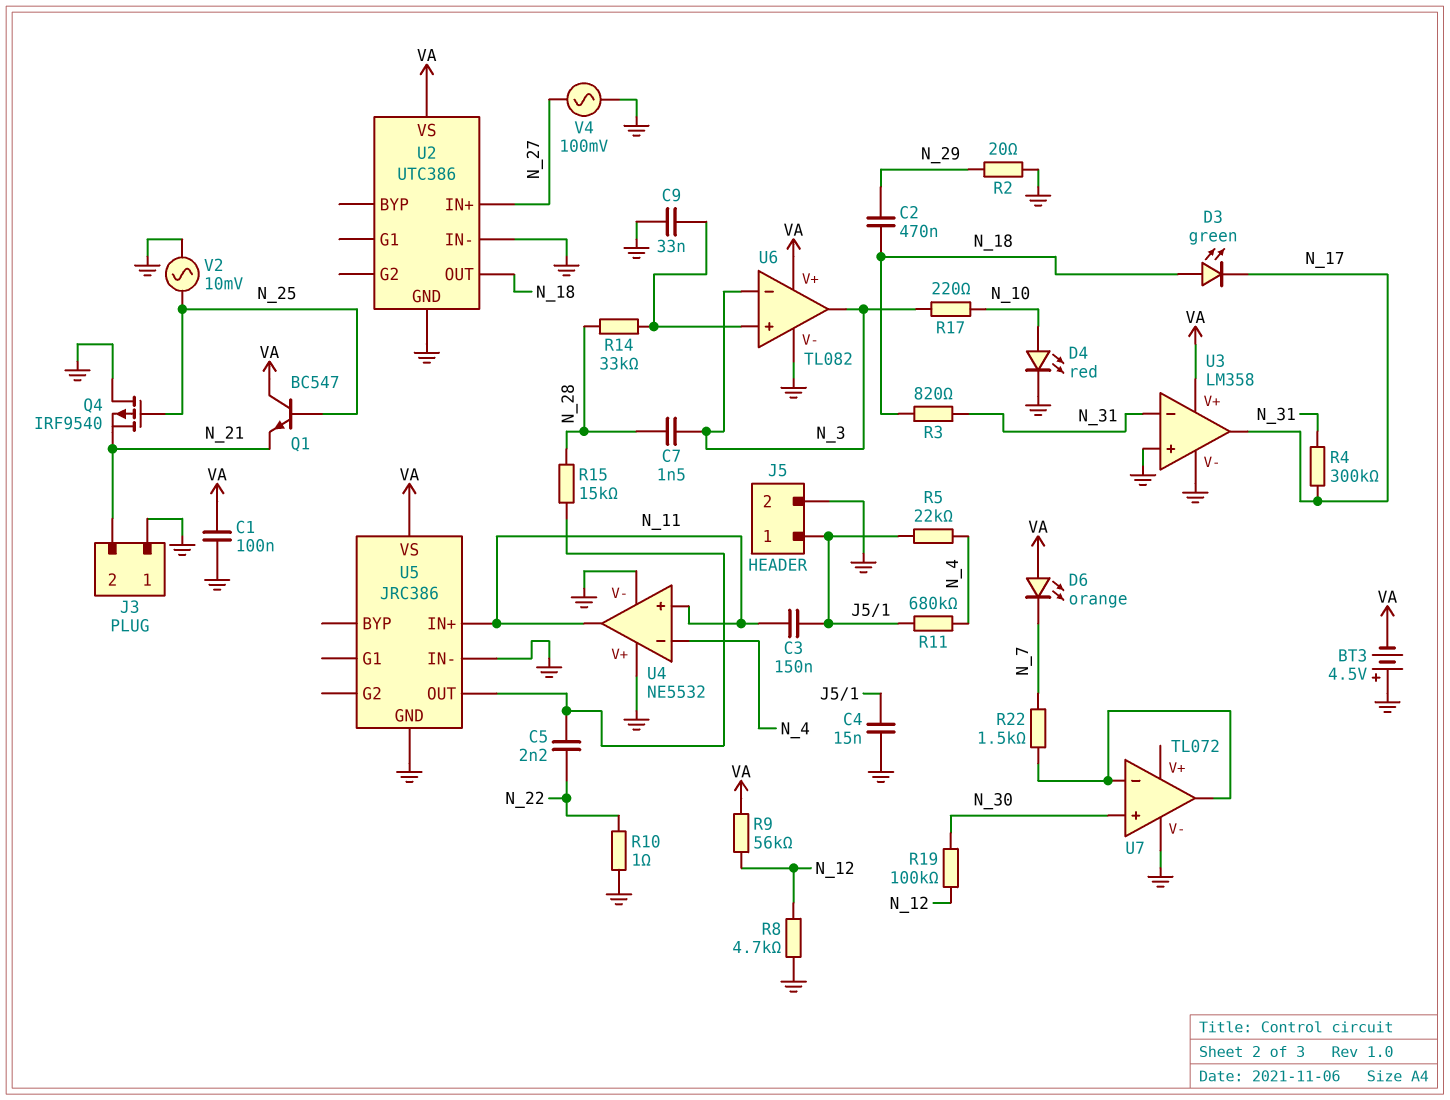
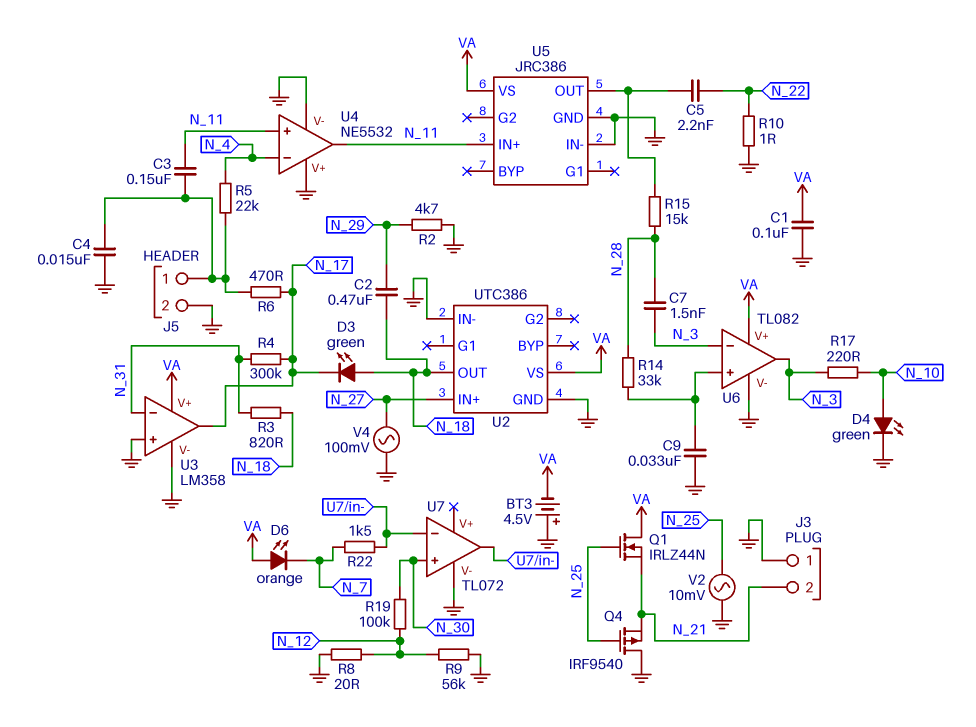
D4: LED red (A N_10, K GND) -> LED green (A N_10, K GND)
Q1: NPN BC547 (B N_25, C VA, E N_21) -> NMOS IRLZ44N (G N_25, D VA, S N_21)
R2: 20 (GND, N_29) -> 4.7k (GND, N_29)
R6: none -> 470 (J5/1, N_17)
R8: 4.7k (GND, N_12) -> 20 (GND, N_12)
R9: 56k (N_12, VA) -> 56k (GND, N_12)
R11: 680k (J5/1, N_4) -> none

